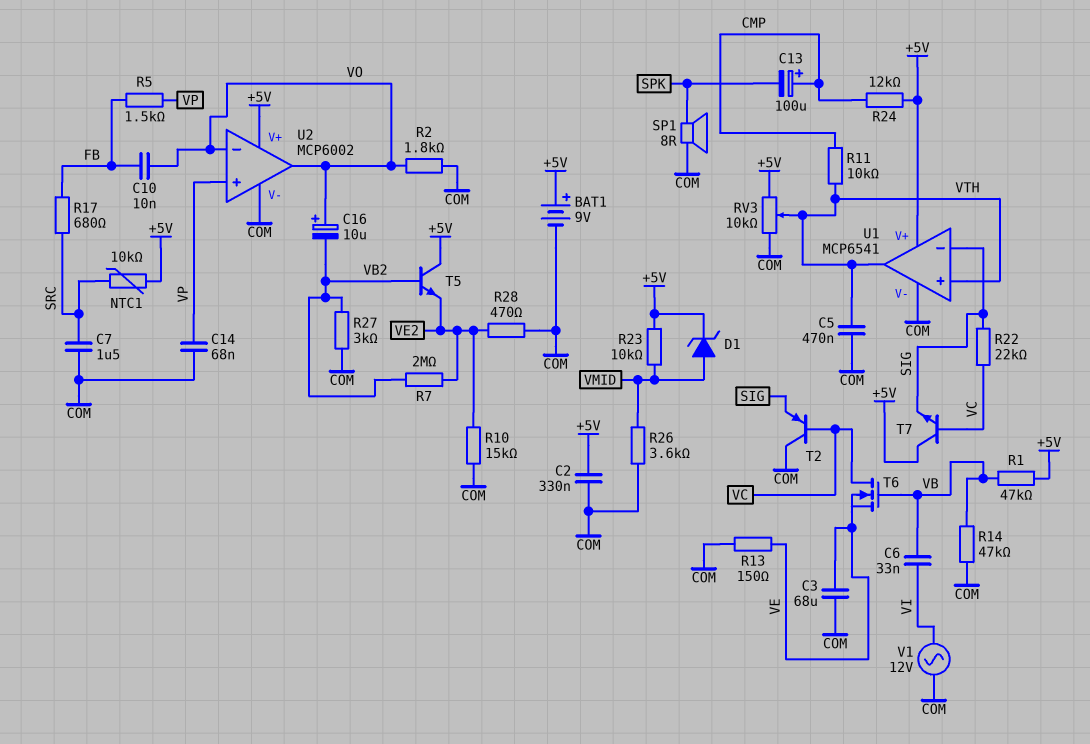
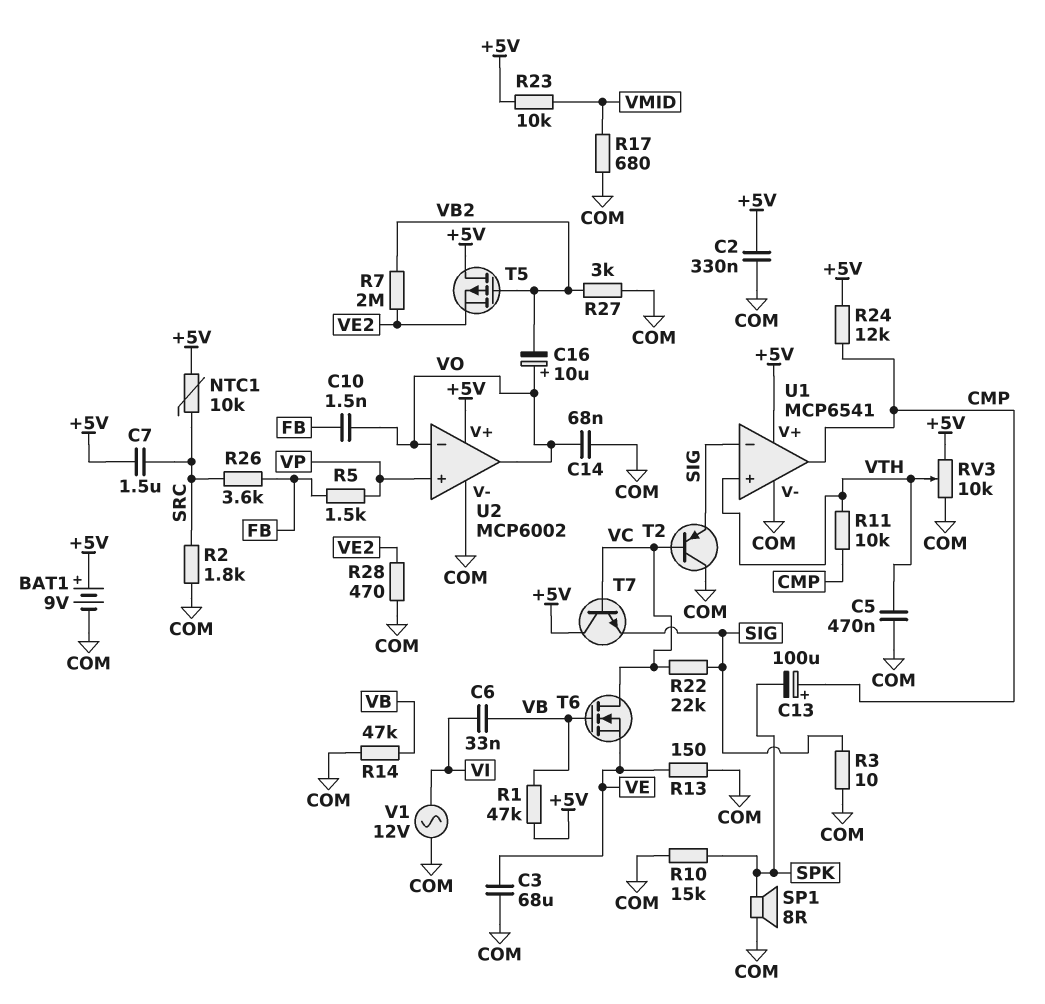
C7: 1.5uF (COM, SRC) -> 1.5uF (+5V, SRC)
C10: 10nF (FB, VO) -> 1.5nF (FB, VO)
C14: 68nF (COM, VP) -> 68nF (COM, VO)
D1: zener (A VMID, K +5V) -> none
R2: 1.8k (COM, VO) -> 1.8k (COM, SRC)
R3: none -> 10 (COM, SIG)
R10: 15k (COM, VE2) -> 15k (COM, SPK)
R17: 680 (FB, SRC) -> 680 (COM, VMID)
R26: 3.6k (COM, VMID) -> 3.6k (FB, SRC)
T5: NPN (B VB2, C +5V, E VE2) -> PMOS (G VB2, D +5V, S VE2)
U1 pin out: VTH -> CMP

